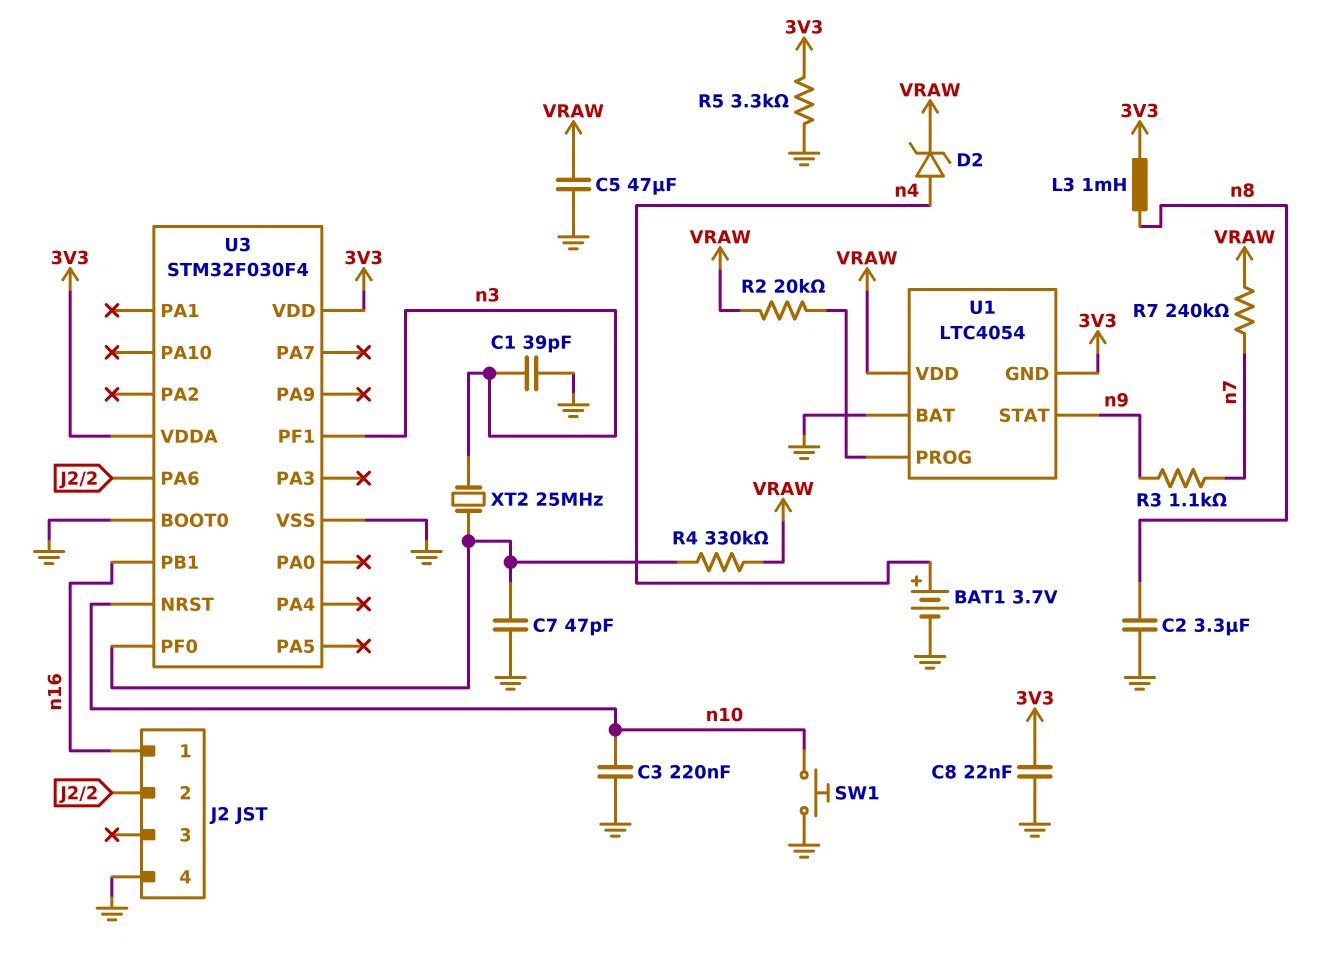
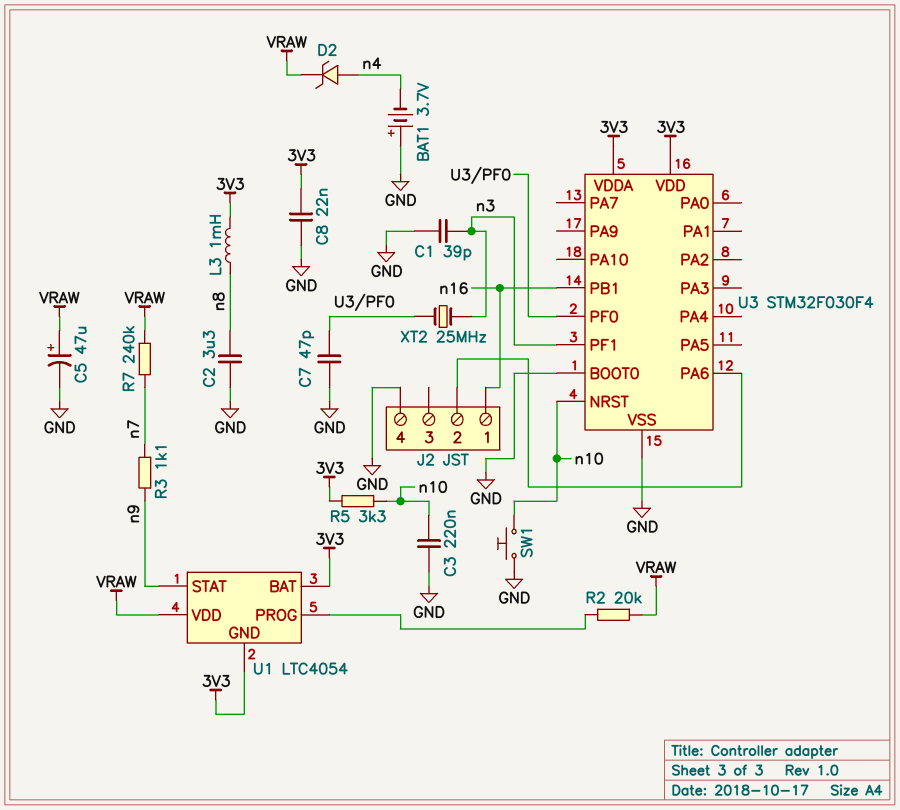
BAT1: 3.7V (plus n4, minus GND) -> 3.7V (plus GND, minus n4)
C5: 47uF (GND, VRAW) -> 47uF (plus VRAW, minus GND)
R4: 330k (U3/PF0, VRAW) -> none
R5: 3.3k (3V3, GND) -> 3.3k (3V3, n10)
U1 pin BAT: GND -> 3V3

